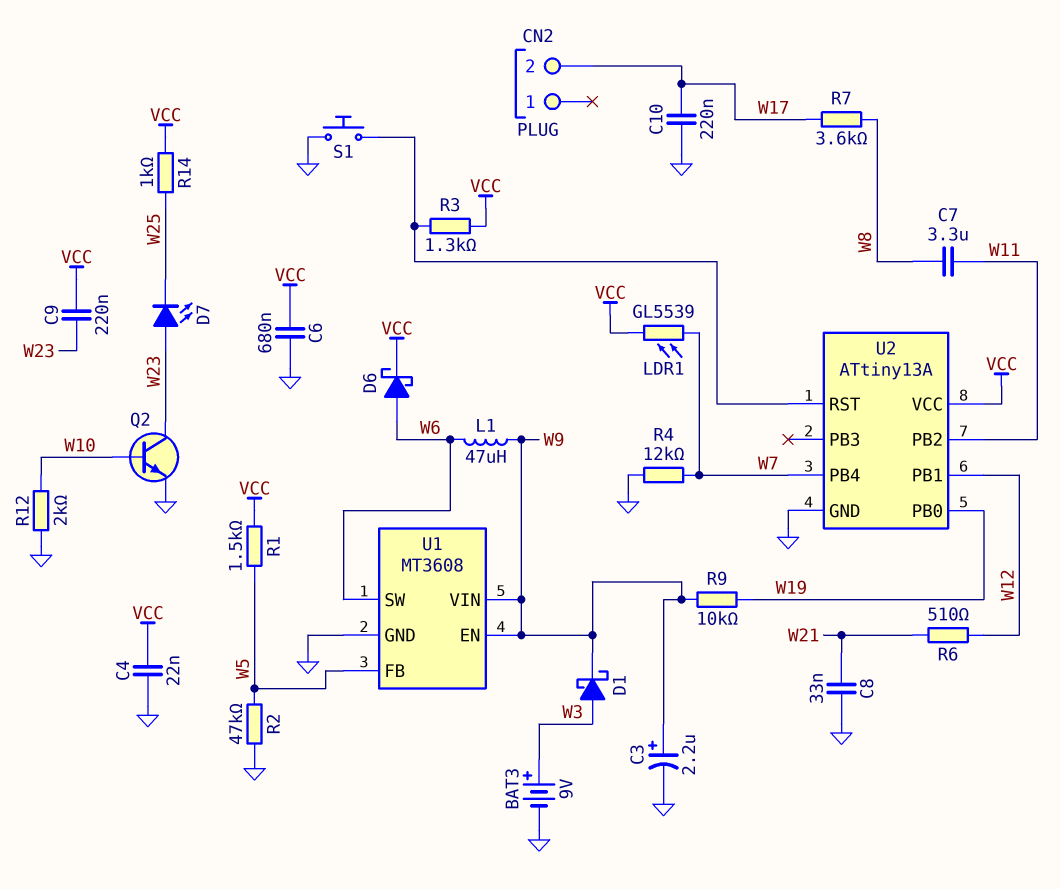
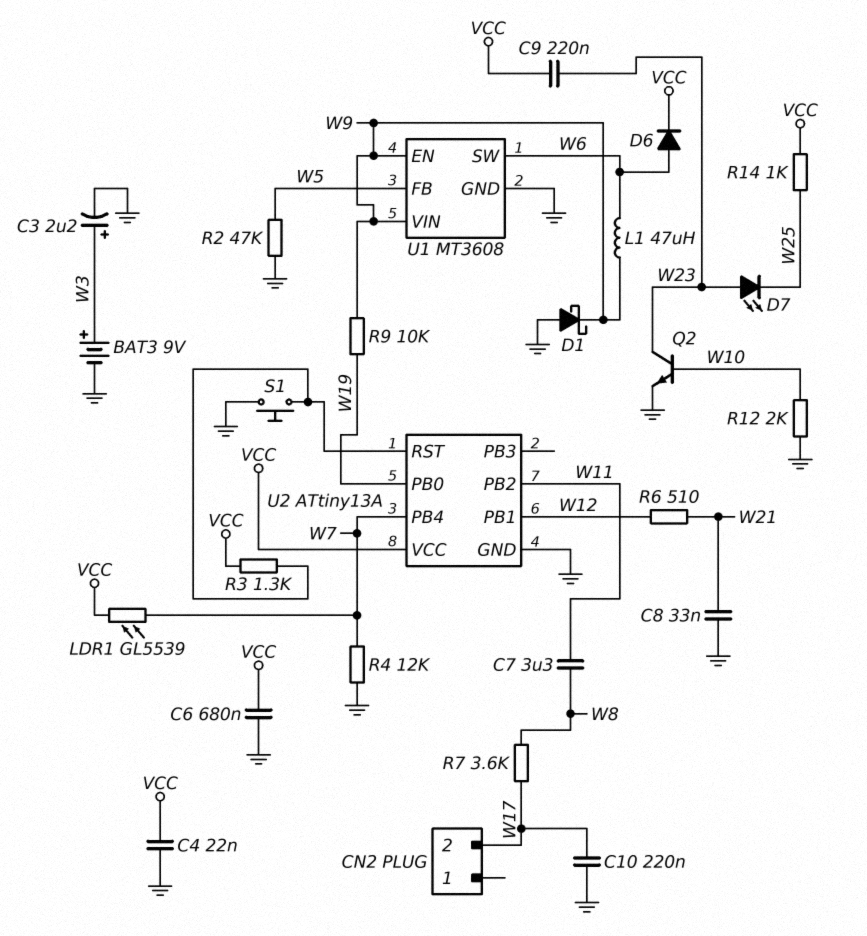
C3: 2.2uF (plus W9, minus GND) -> 2.2uF (plus W3, minus GND)
D1: schottky (A W3, K W9) -> schottky (A GND, K W9)
D6: schottky (A W6, K VCC) -> diode (A W6, K VCC)
R1: 1.5k (VCC, W5) -> none

